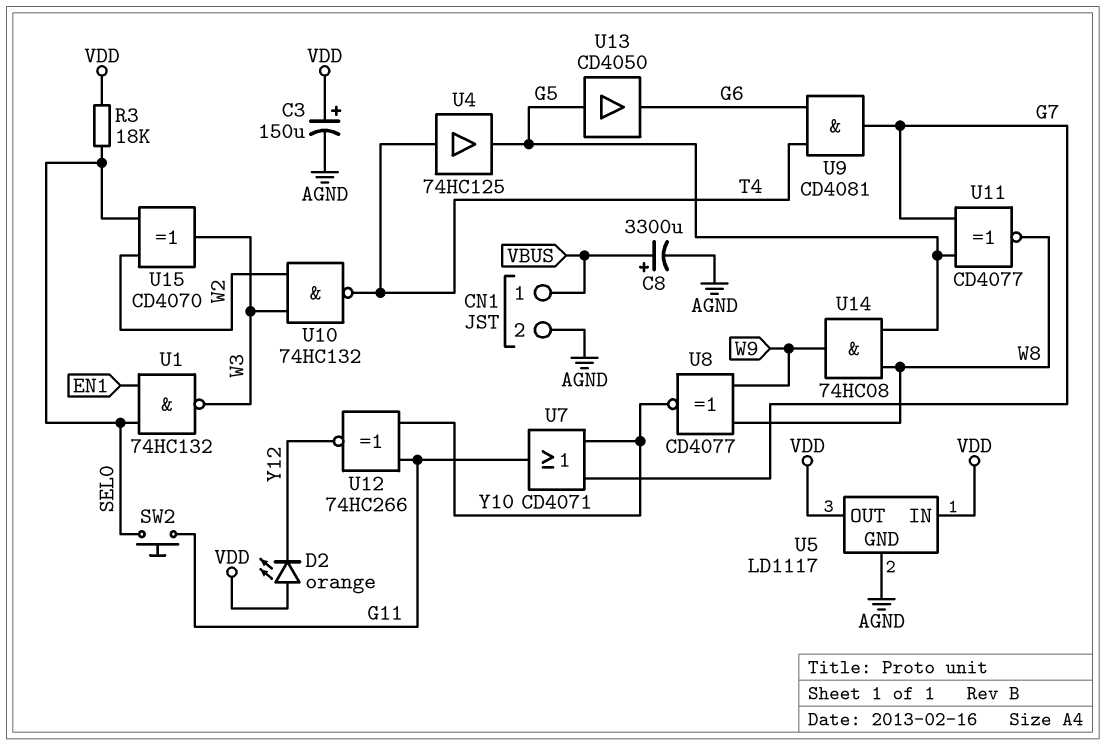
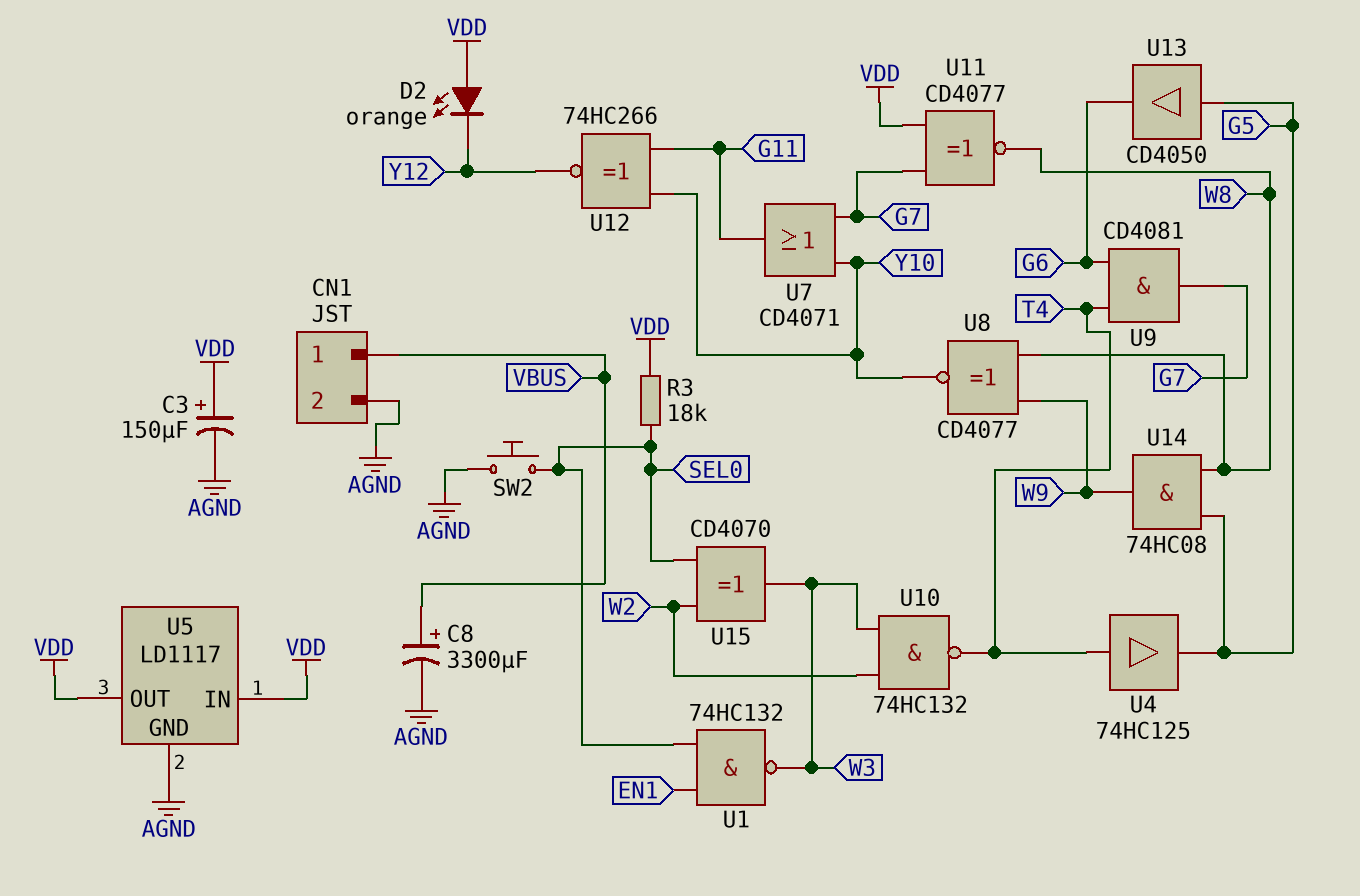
SW2: button (G11, SEL0) -> button (AGND, SEL0)
U11: XNOR CD4077 (in G5, in G7, out W8) -> XNOR CD4077 (in G7, in VDD, out W8)

